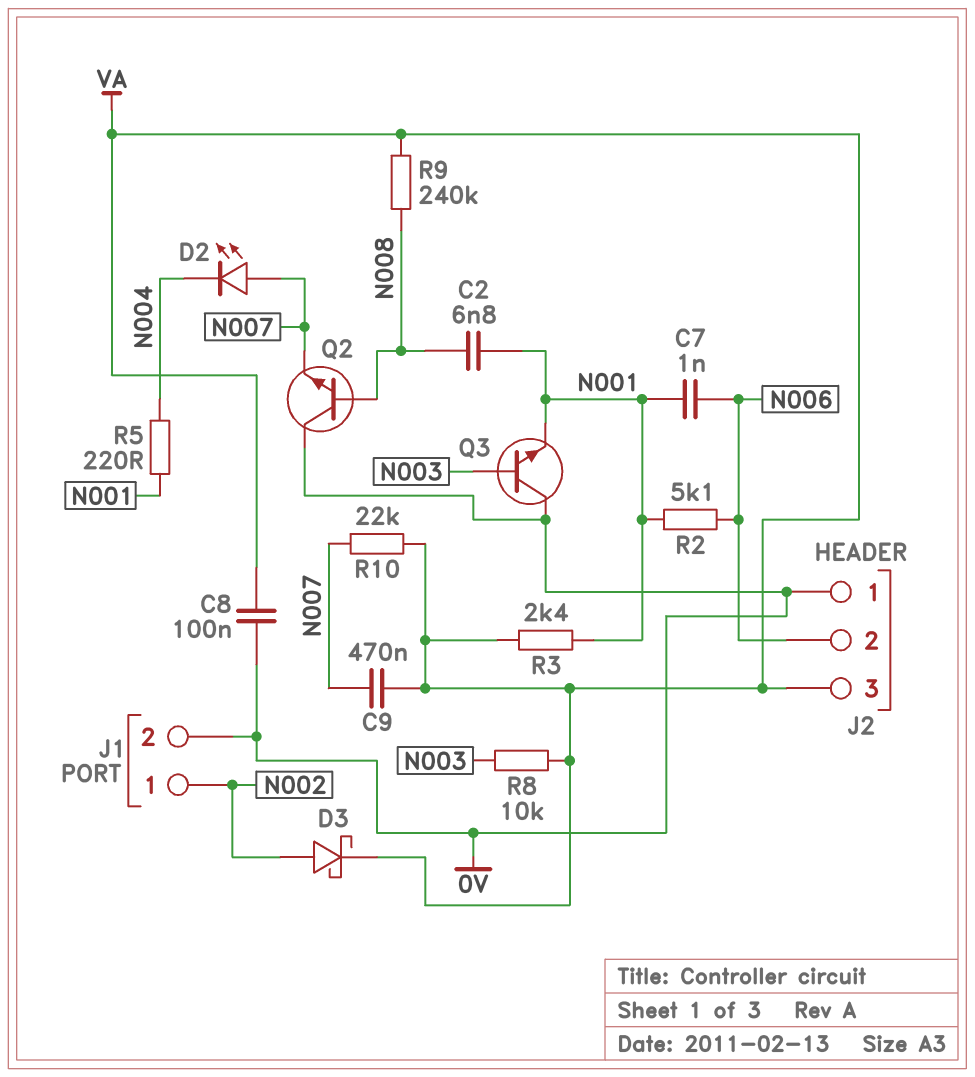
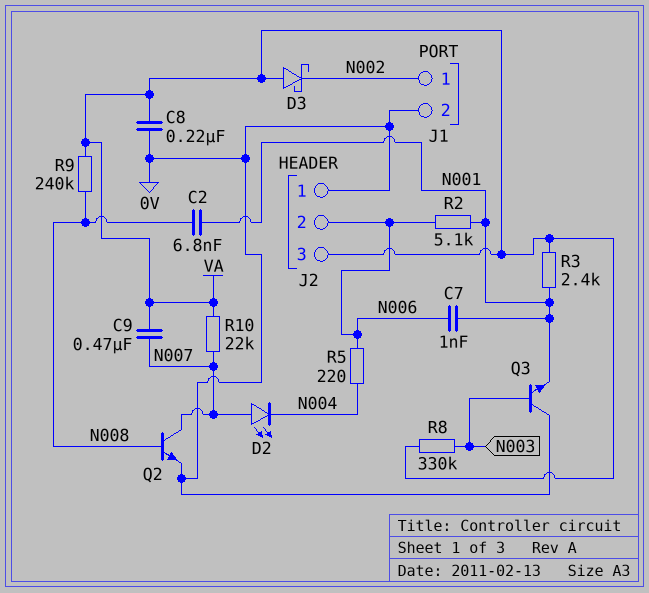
C8: 100nF (0V, VA) -> 220nF (0V, VA)
D3: schottky (A N002, K VA) -> schottky (A VA, K N002)
Q2: NPN (B N008, C 0V, E N007) -> NPN (B N008, C N007, E 0V)
R5: 220 (N001, N004) -> 220 (N004, N006)
R8: 10k (N003, VA) -> 330k (N003, VA)

